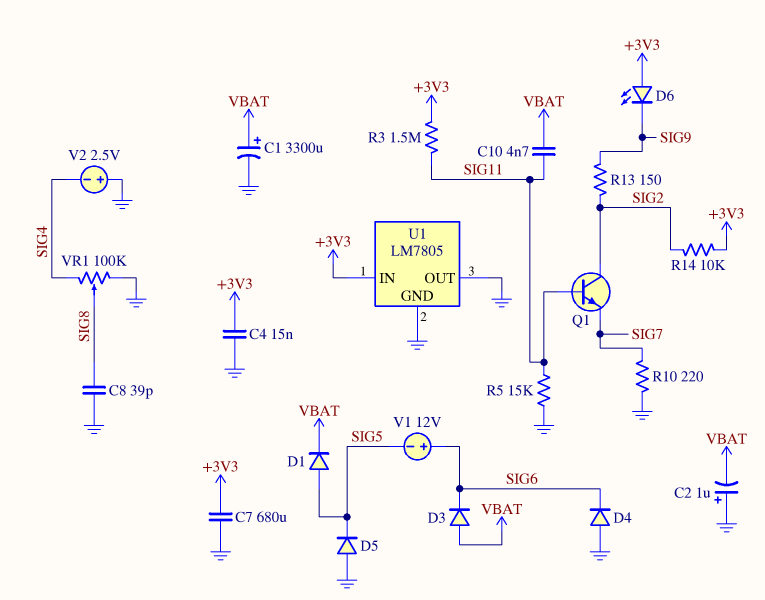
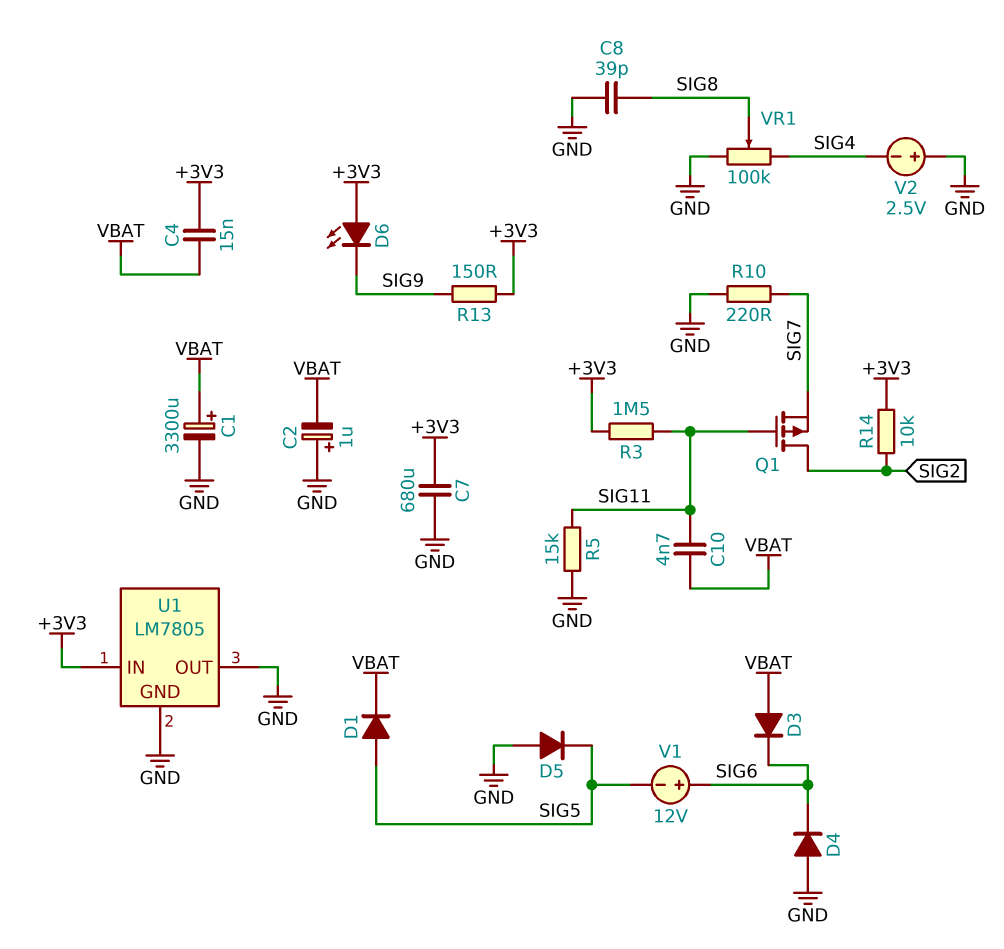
C4: 15nF (+3V3, GND) -> 15nF (+3V3, VBAT)
Q1: NPN (B SIG11, C SIG2, E SIG7) -> PMOS (G SIG11, D SIG2, S SIG7)
R13: 150 (SIG2, SIG9) -> 150 (+3V3, SIG9)

